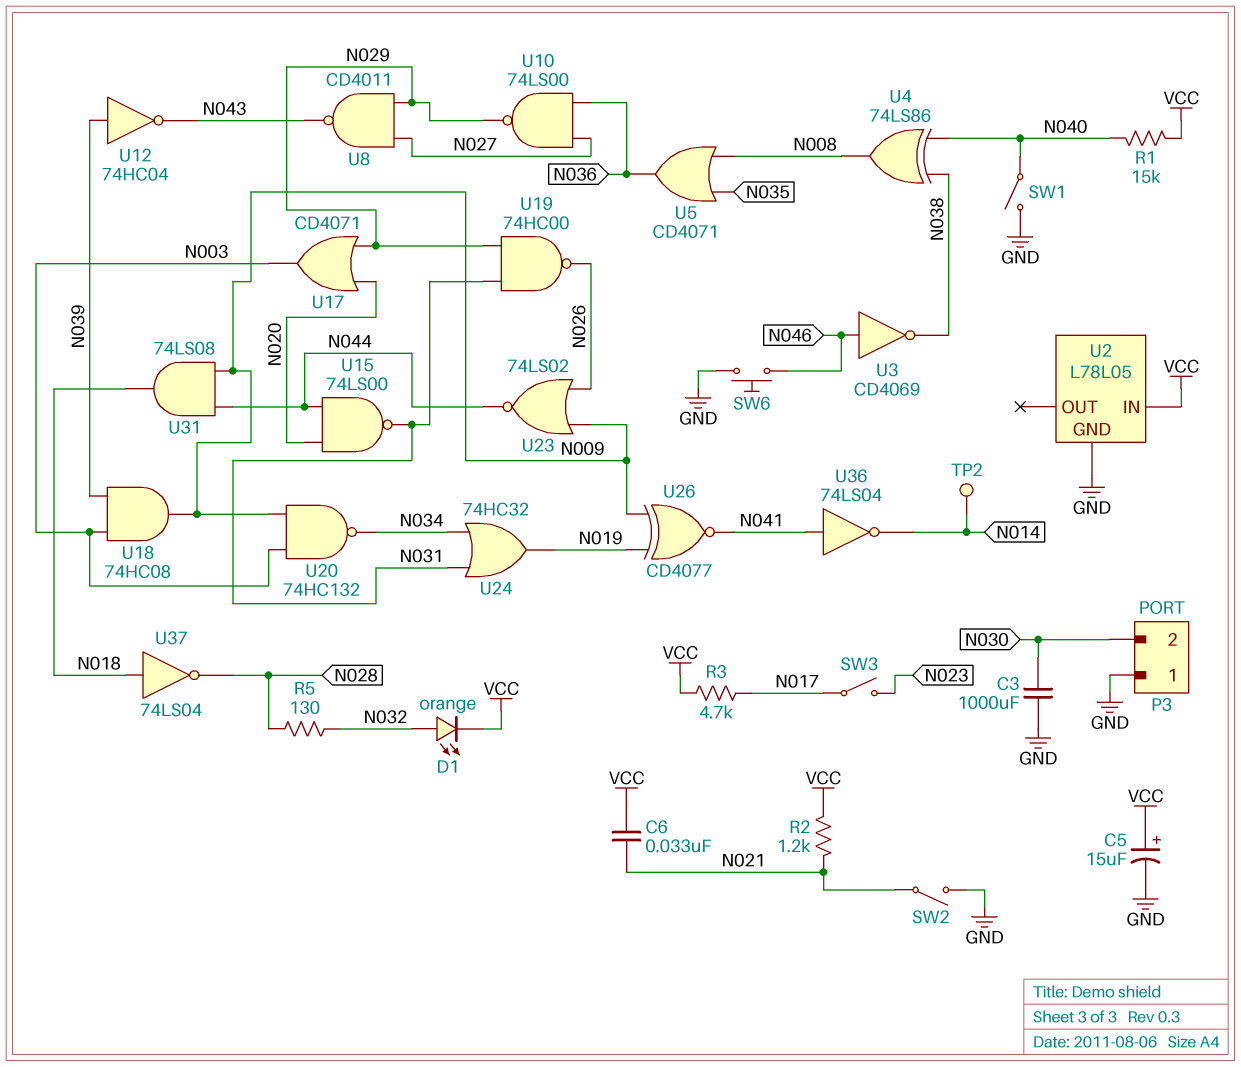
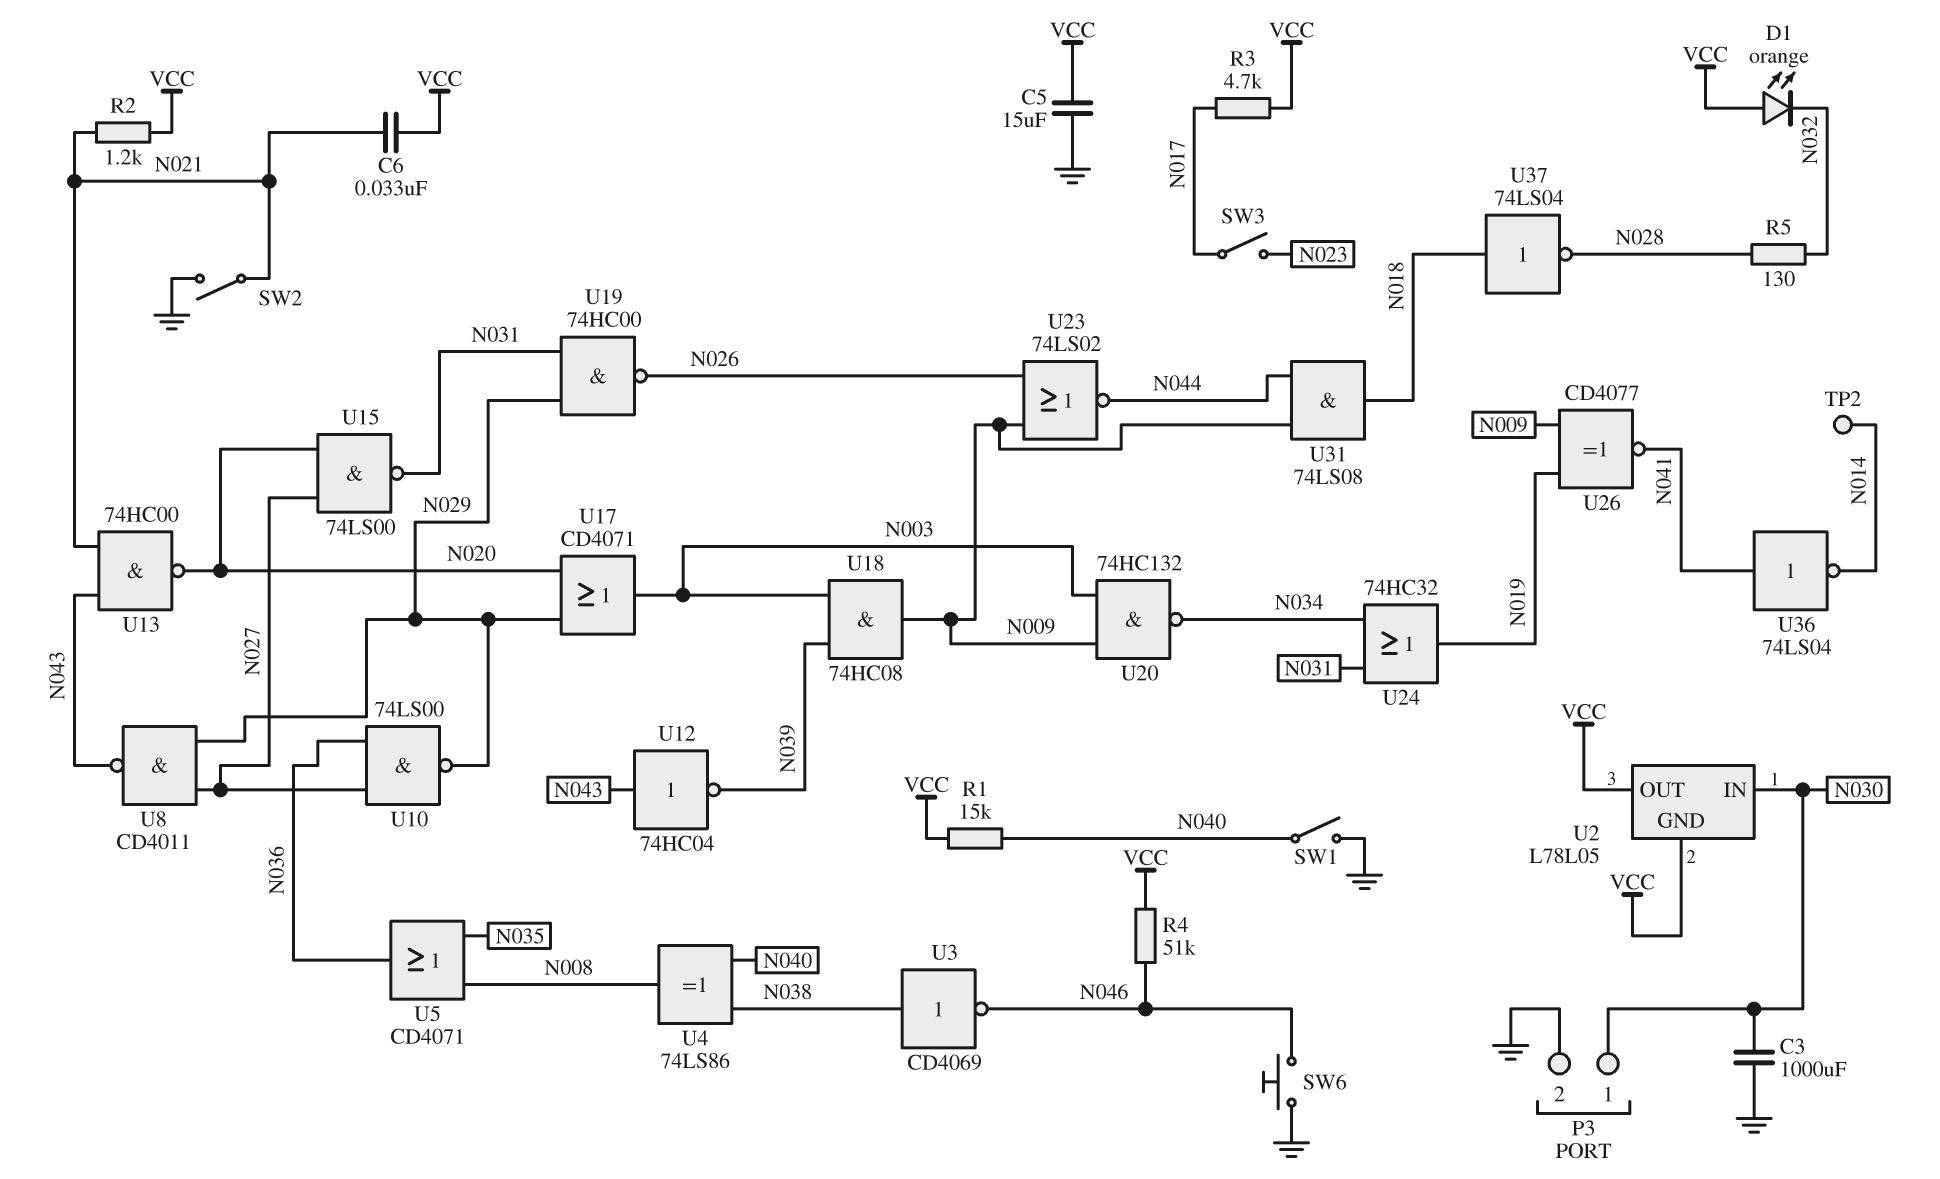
C5: 15uF (plus VCC, minus GND) -> 15uF (GND, VCC)
D1: LED orange (A N032, K VCC) -> LED orange (A VCC, K N032)
P3 pin 1: GND -> N030
P3 pin 2: N030 -> GND
R4: none -> 51k (N046, VCC)
U2 pin GND: GND -> VCC
U2 pin IN: VCC -> N030
U2 pin OUT: none -> VCC
U3: NOT CD4069 (in N046, out N038) -> NOT CD4069 (in N038, out N046)
U12: NOT 74HC04 (in N039, out N043) -> NOT 74HC04 (in N043, out N039)
U13: none -> NAND 74HC00 (in N021, in N043, out N020)
U15: NAND 74LS00 (in N020, in N044, out N031) -> NAND 74LS00 (in N020, in N027, out N031)

